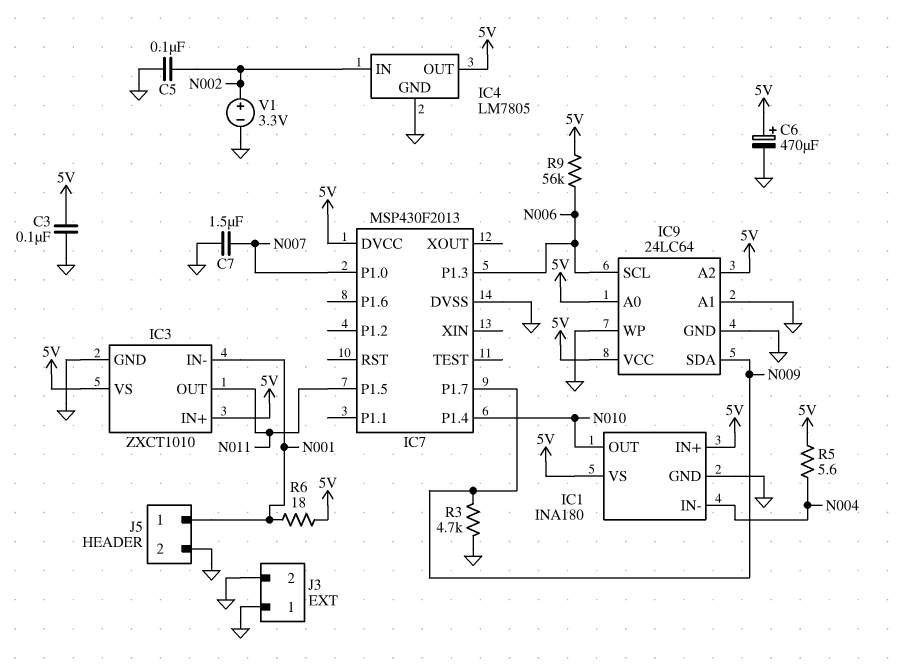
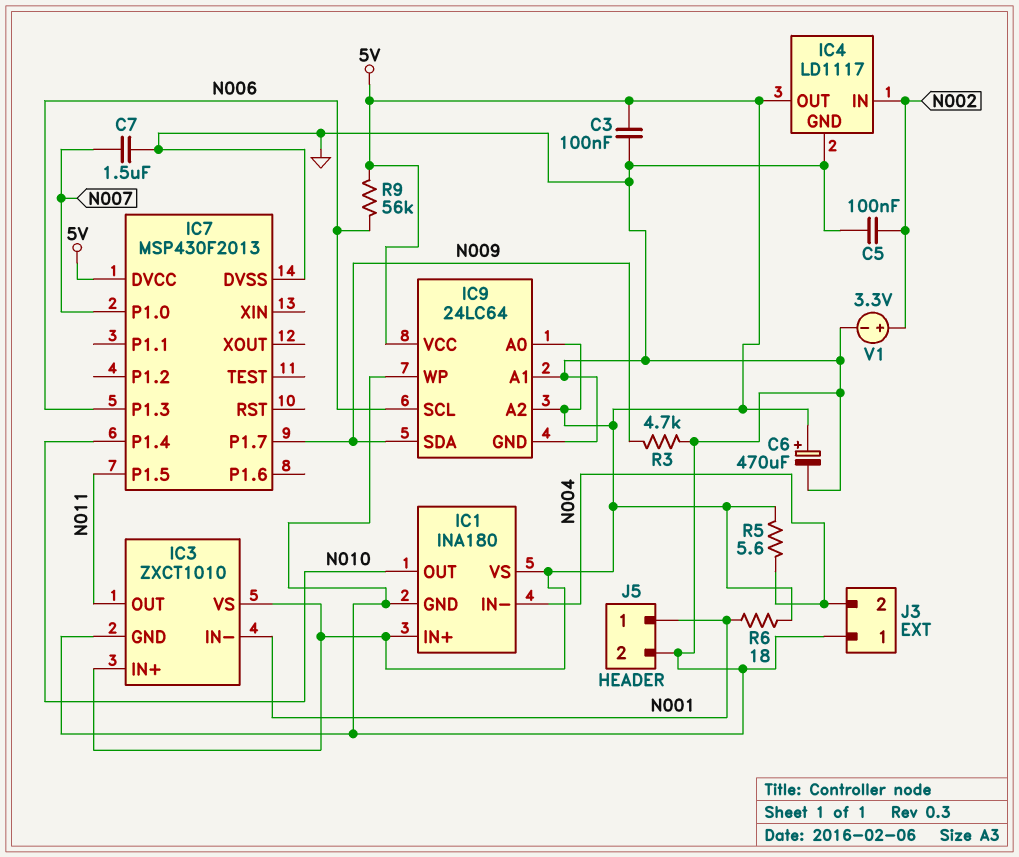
IC4: LM7805 -> LD1117
J3 pin 2: GND -> N004

